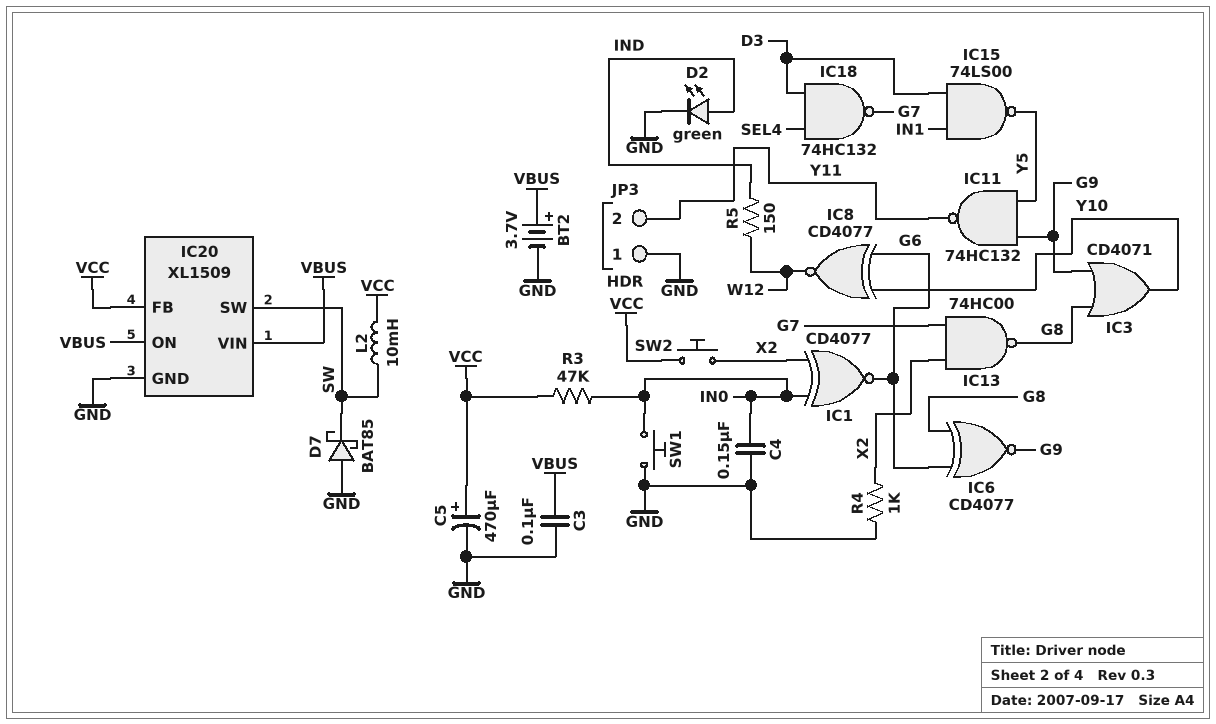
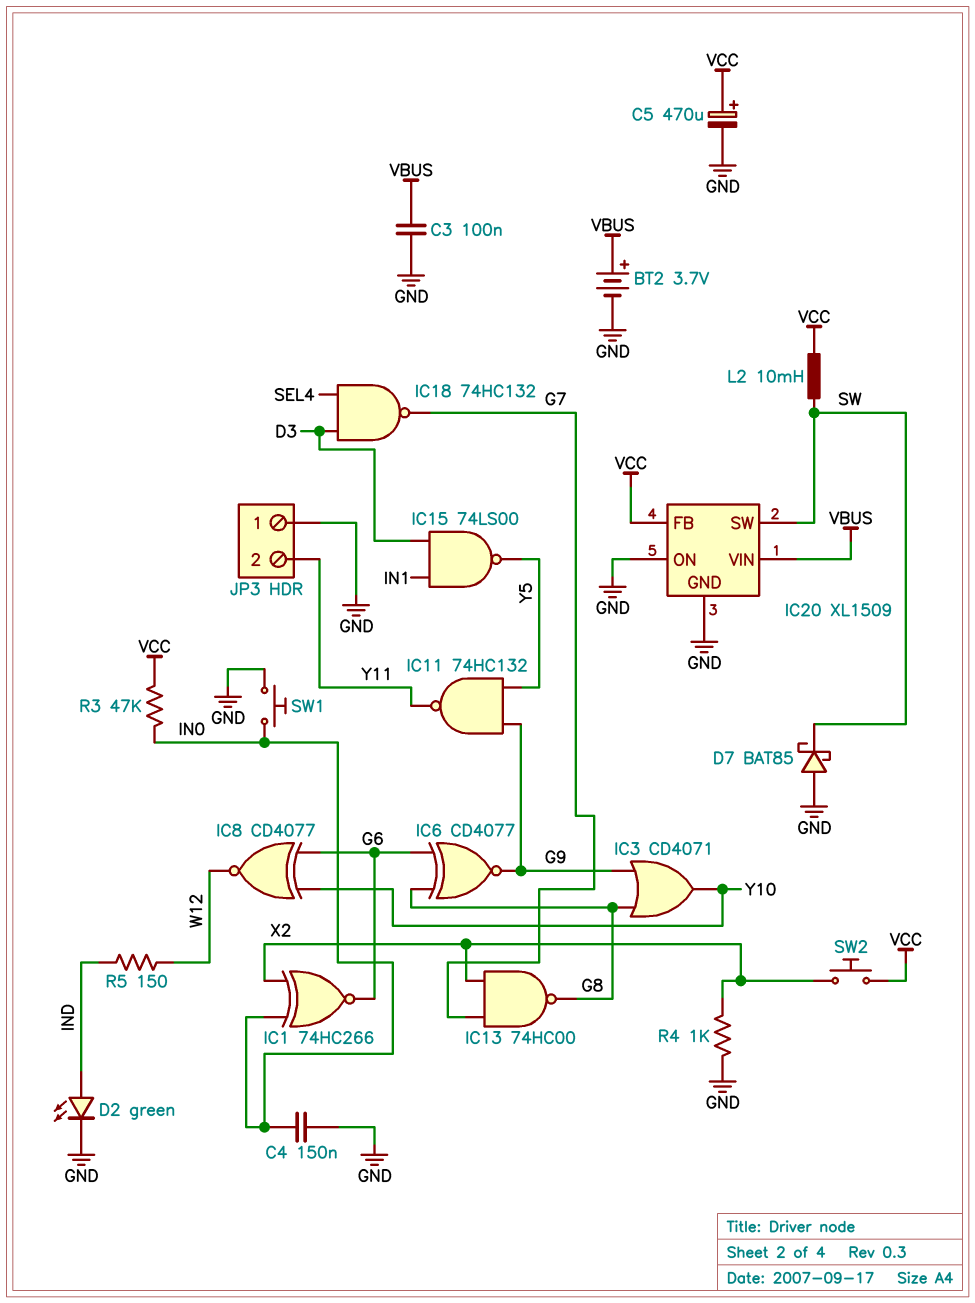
IC1: XNOR CD4077 (in IN0, in X2, out G6) -> XNOR 74HC266 (in IN0, in X2, out G6)
IC20 pin ON: VBUS -> GND

